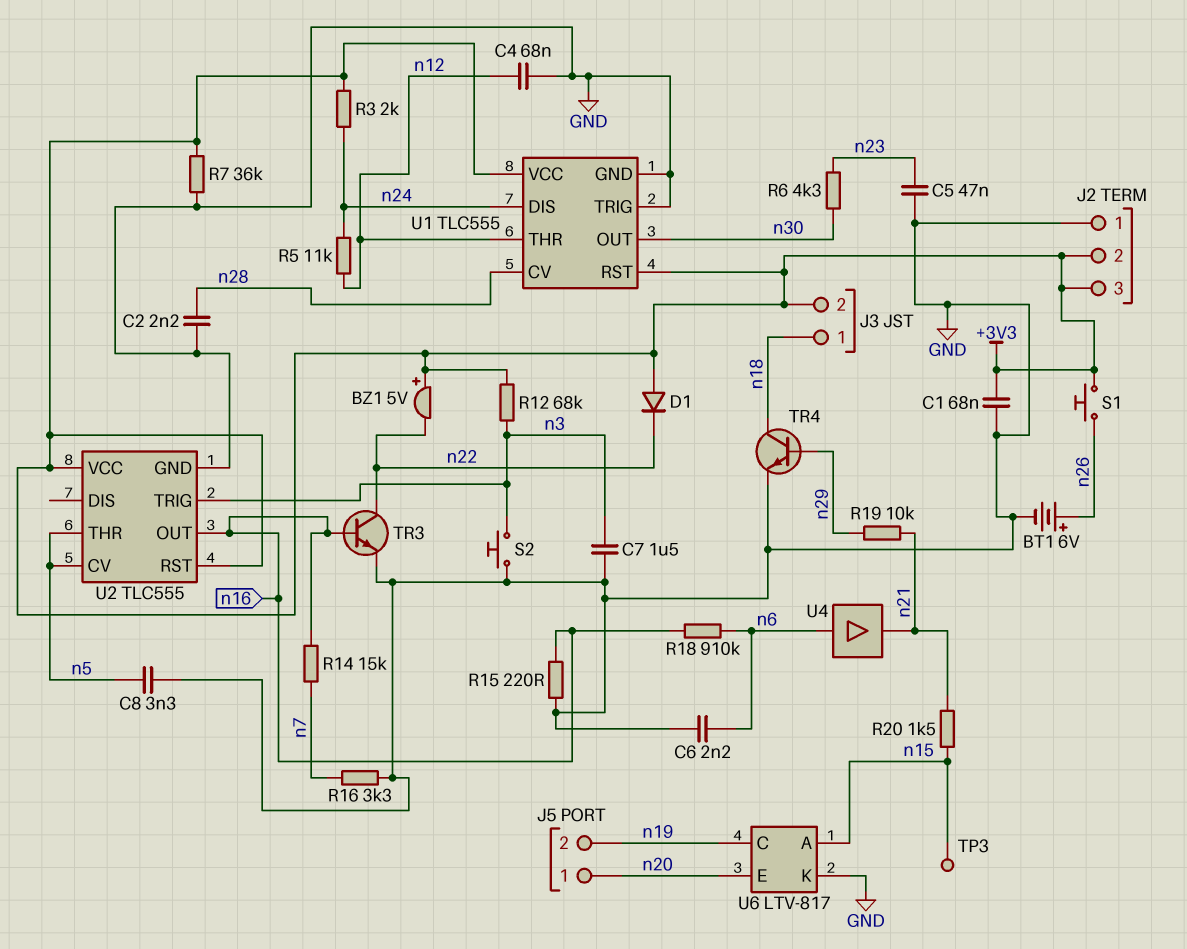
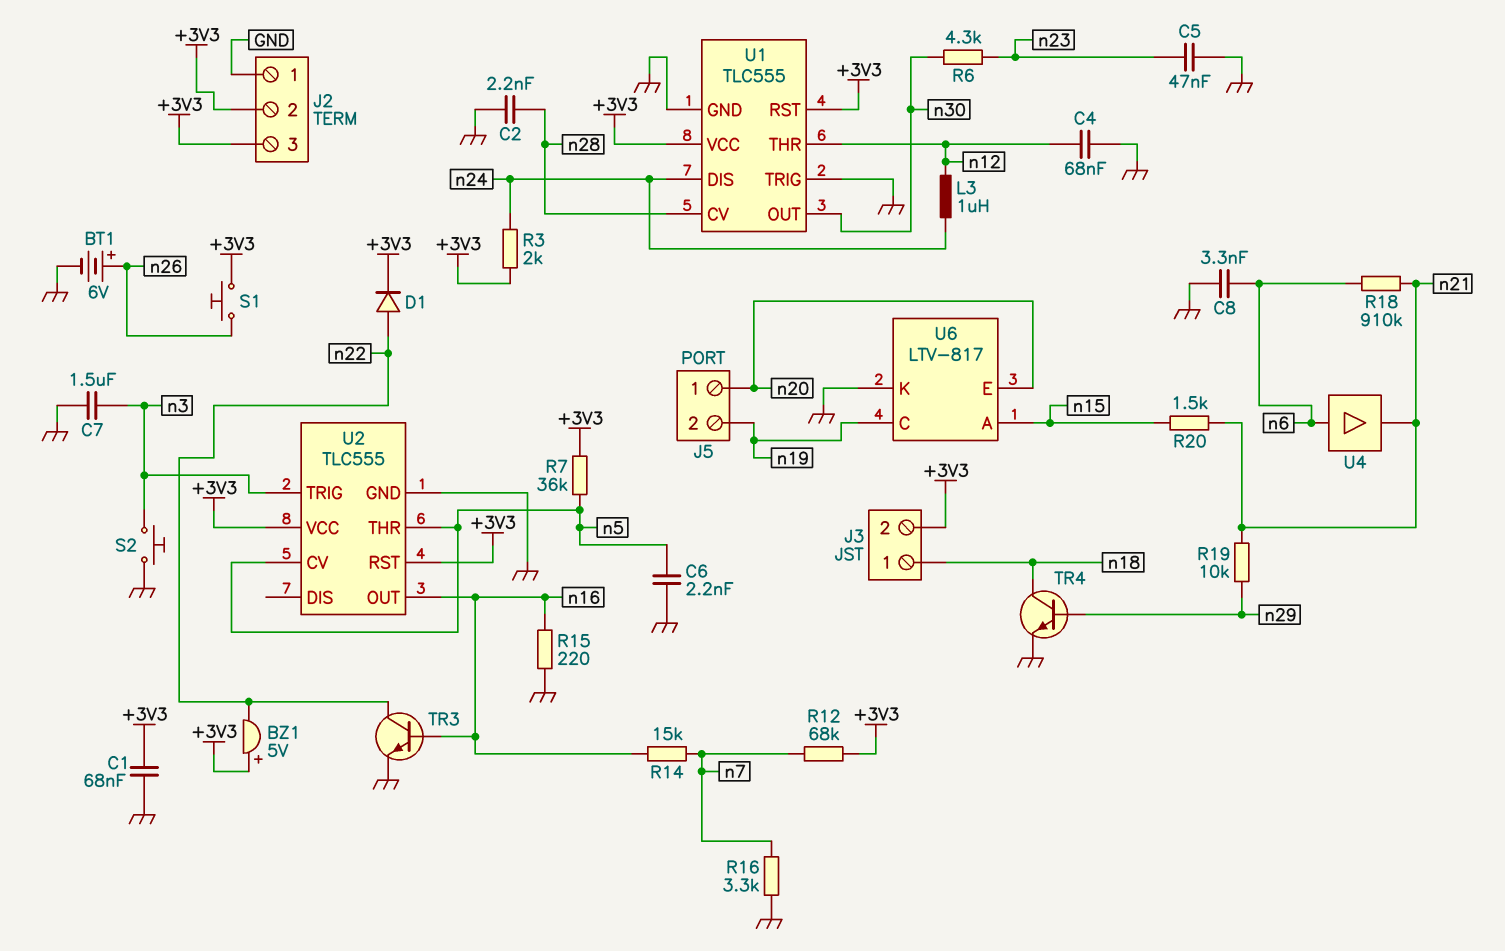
C6: 2.2nF (GND, n6) -> 2.2nF (GND, n5)
C8: 3.3nF (GND, n5) -> 3.3nF (GND, n6)
D1: diode (A +3V3, K n22) -> diode (A n22, K +3V3)
L3: none -> 1uH (n12, n24)
R5: 11k (n12, n24) -> none
R7: 36k (+3V3, GND) -> 36k (+3V3, n5)
R12: 68k (+3V3, n3) -> 68k (+3V3, n7)
R18: 910k (n6, n16) -> 910k (n6, n21)
TP3: test point (n15) -> none

